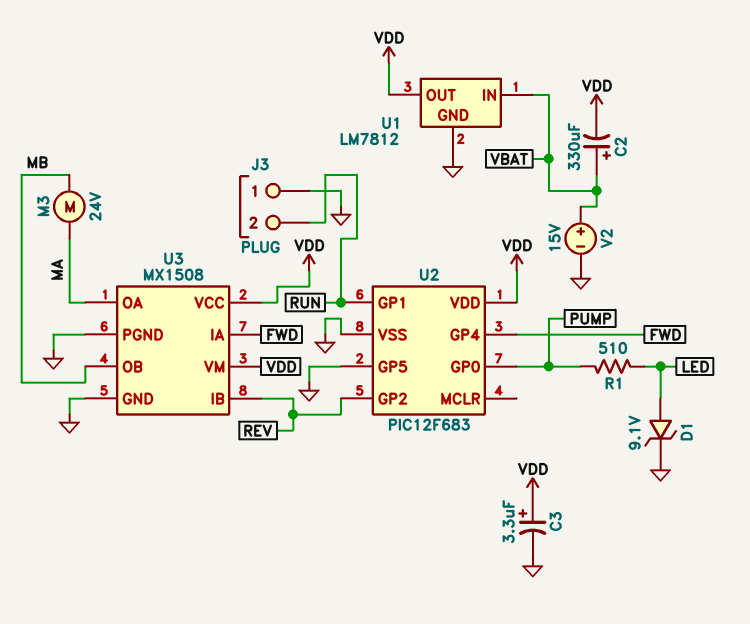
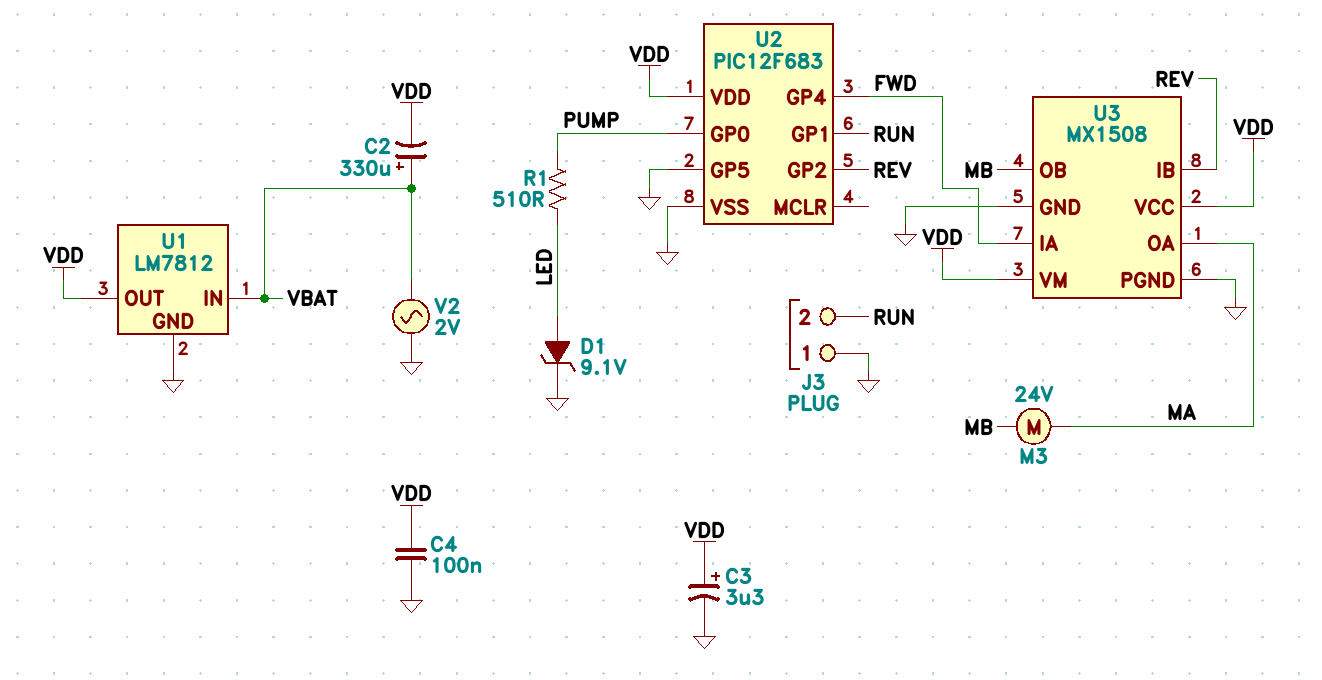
C4: none -> 100nF (GND, VDD)
V2: 15V (plus VBAT, minus GND) -> AC 2V (GND, VBAT)

